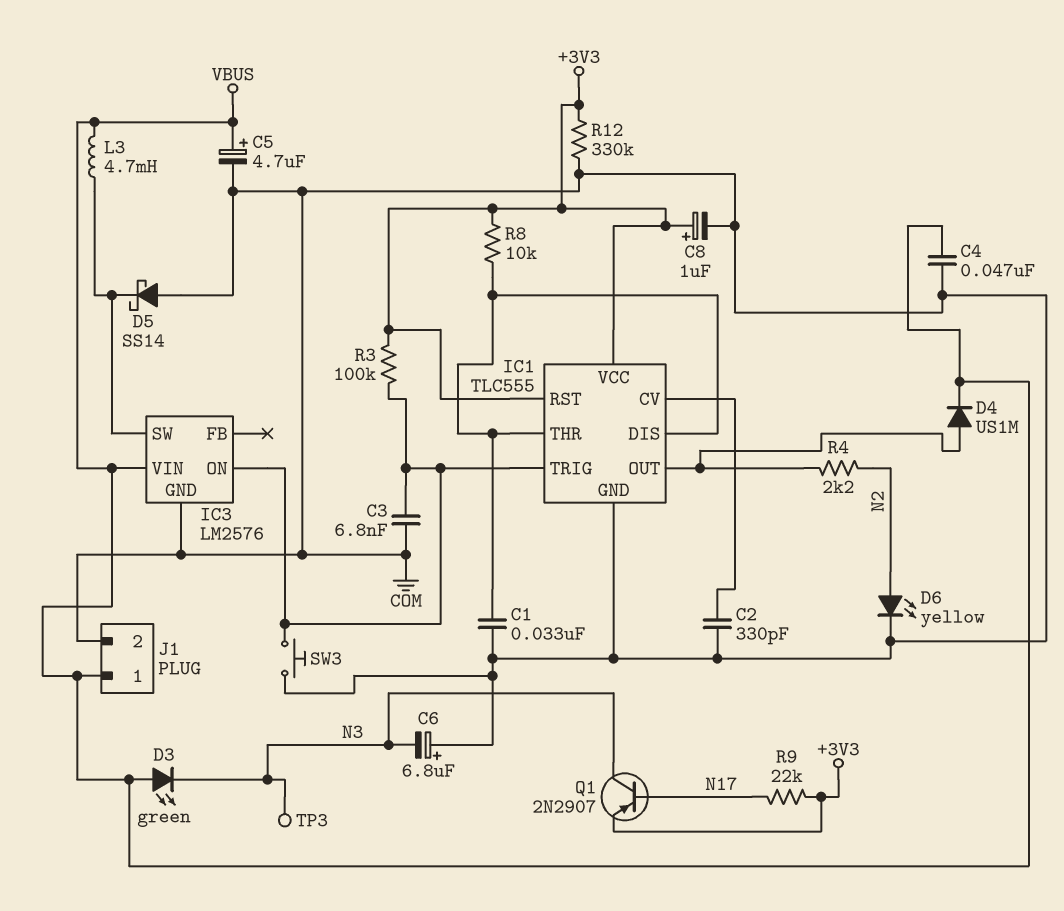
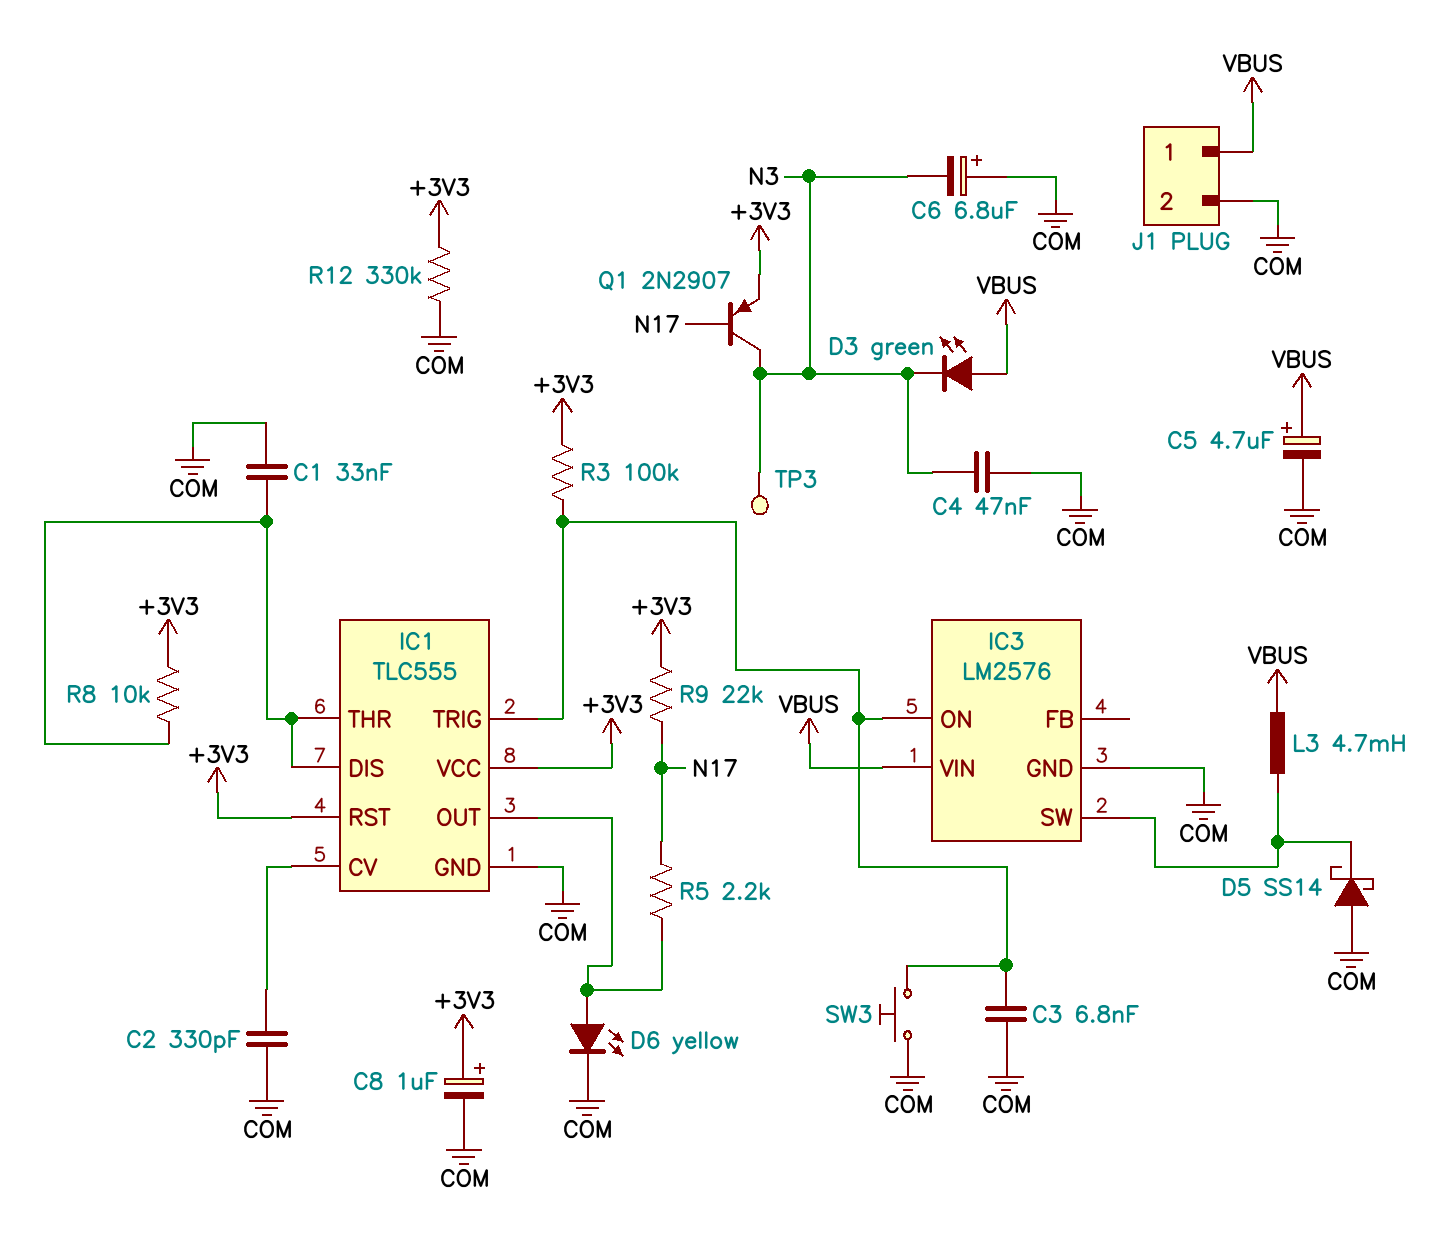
C4: 47nF (COM, VBUS) -> 47nF (COM, N3)
D4: diode US1M (A IC1/OUT, K VBUS) -> none
D6: LED yellow (A N2, K COM) -> LED yellow (A IC1/OUT, K COM)
R4: 2.2k (IC1/OUT, N2) -> none
R5: none -> 2.2k (IC1/OUT, N17)

